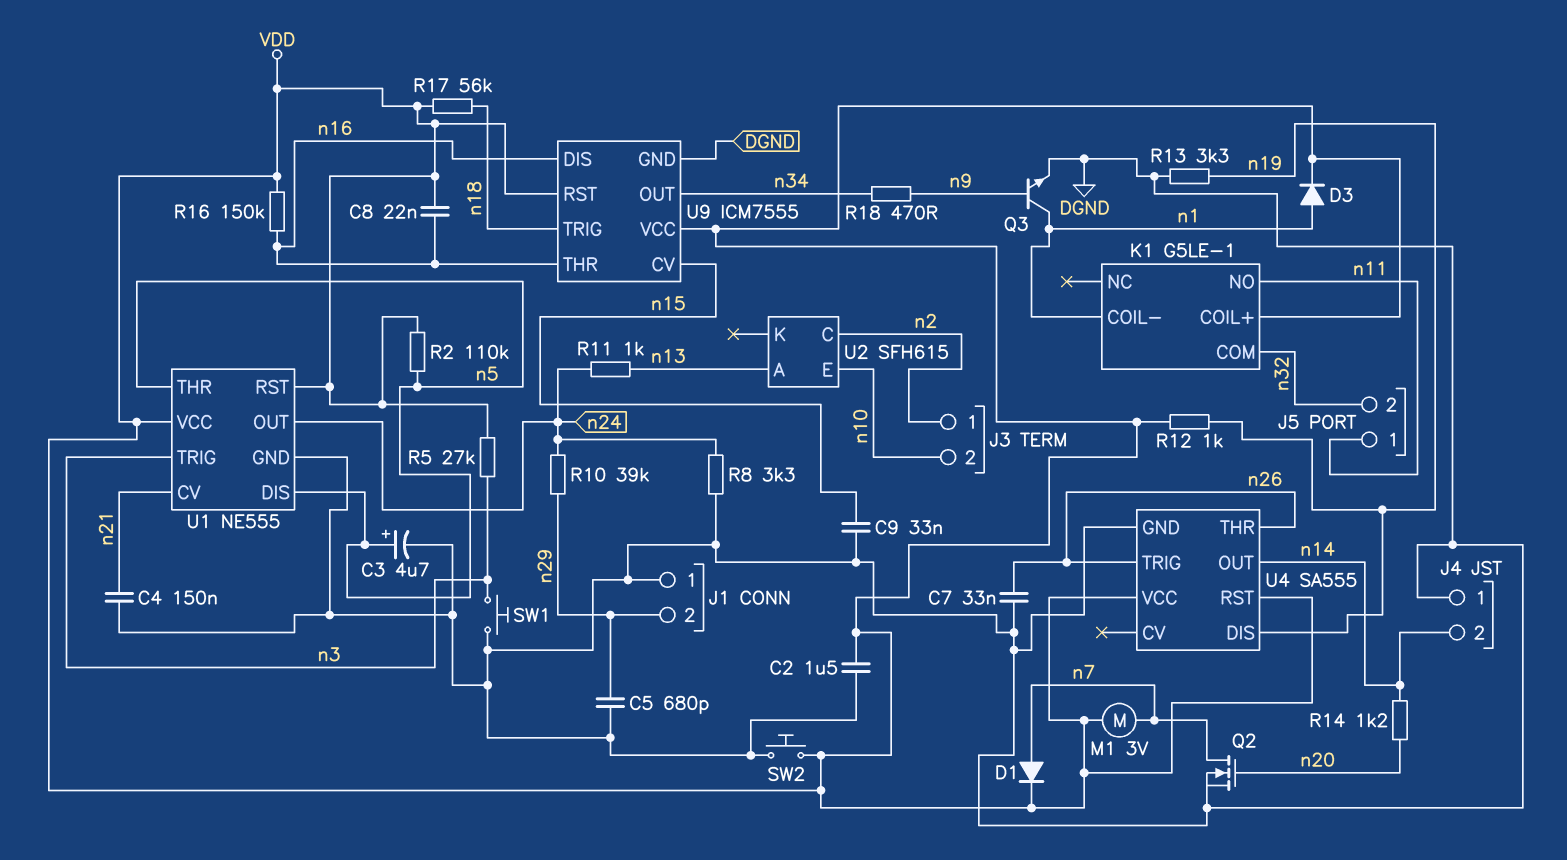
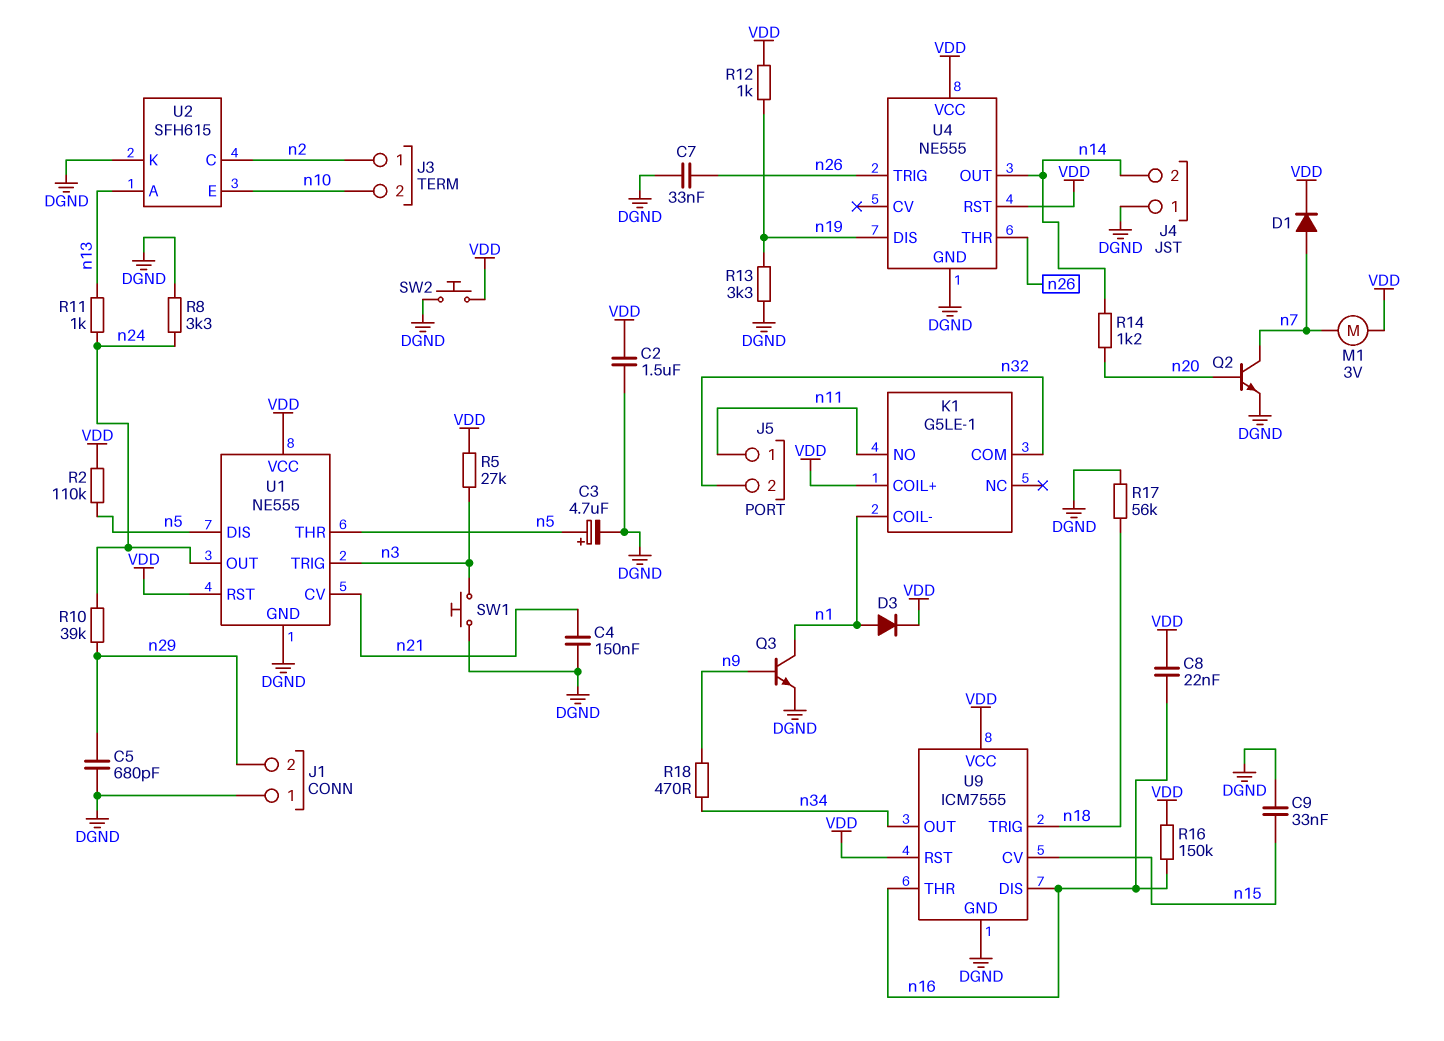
Q2: NMOS (G n20, D n7, S DGND) -> NPN (B n20, C n7, E DGND)
R17: 56k (VDD, n18) -> 56k (DGND, n18)
U2 pin K: none -> DGND
U4: SA555 -> NE555

